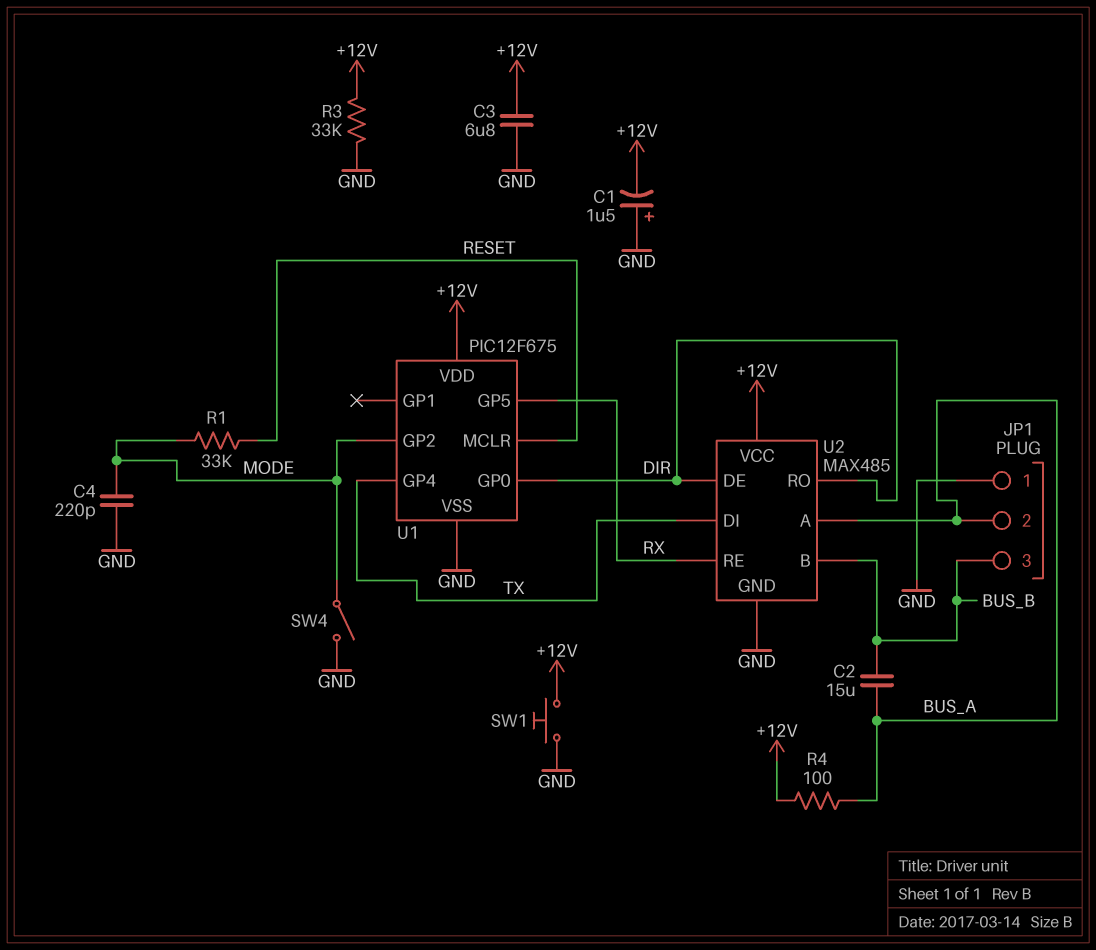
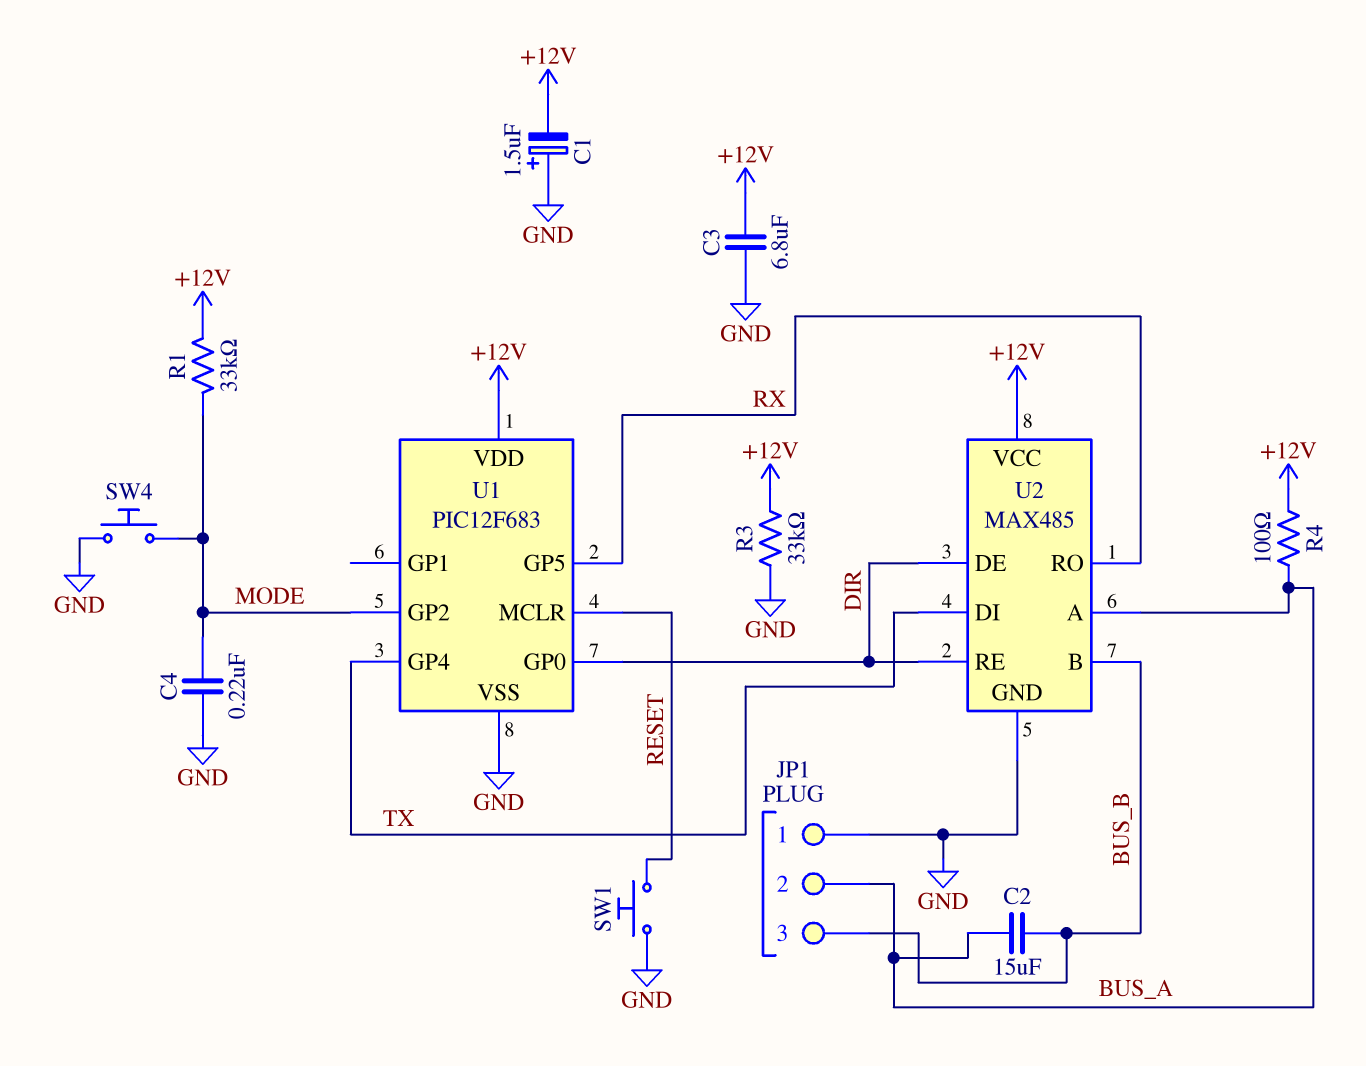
C4: 220pF (GND, MODE) -> 220nF (GND, MODE)
R1: 33k (MODE, RESET) -> 33k (+12V, MODE)
SW1: button (+12V, GND) -> button (GND, RESET)
SW4: switch (GND, MODE) -> button (GND, MODE)
U1: PIC12F675 -> PIC12F683
U2 pin RE: RX -> DIR
U2 pin RO: DIR -> RX

